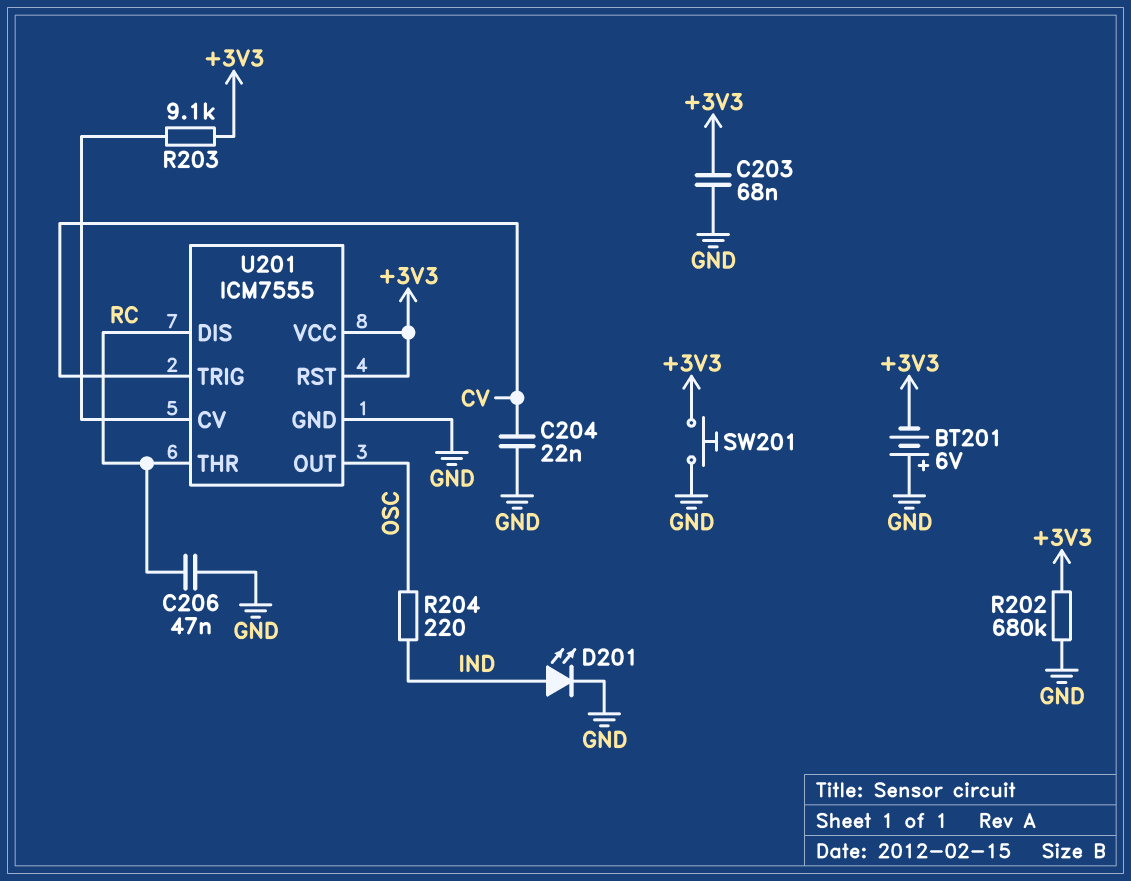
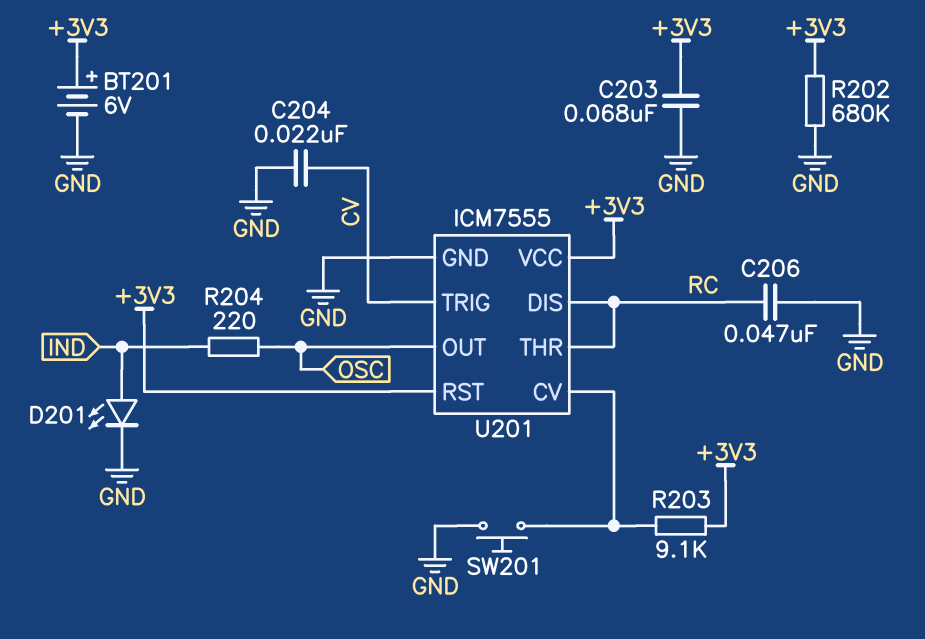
BT201: 6V (plus GND, minus +3V3) -> 6V (plus +3V3, minus GND)
SW201: button (+3V3, GND) -> button (GND, U201/CV)

